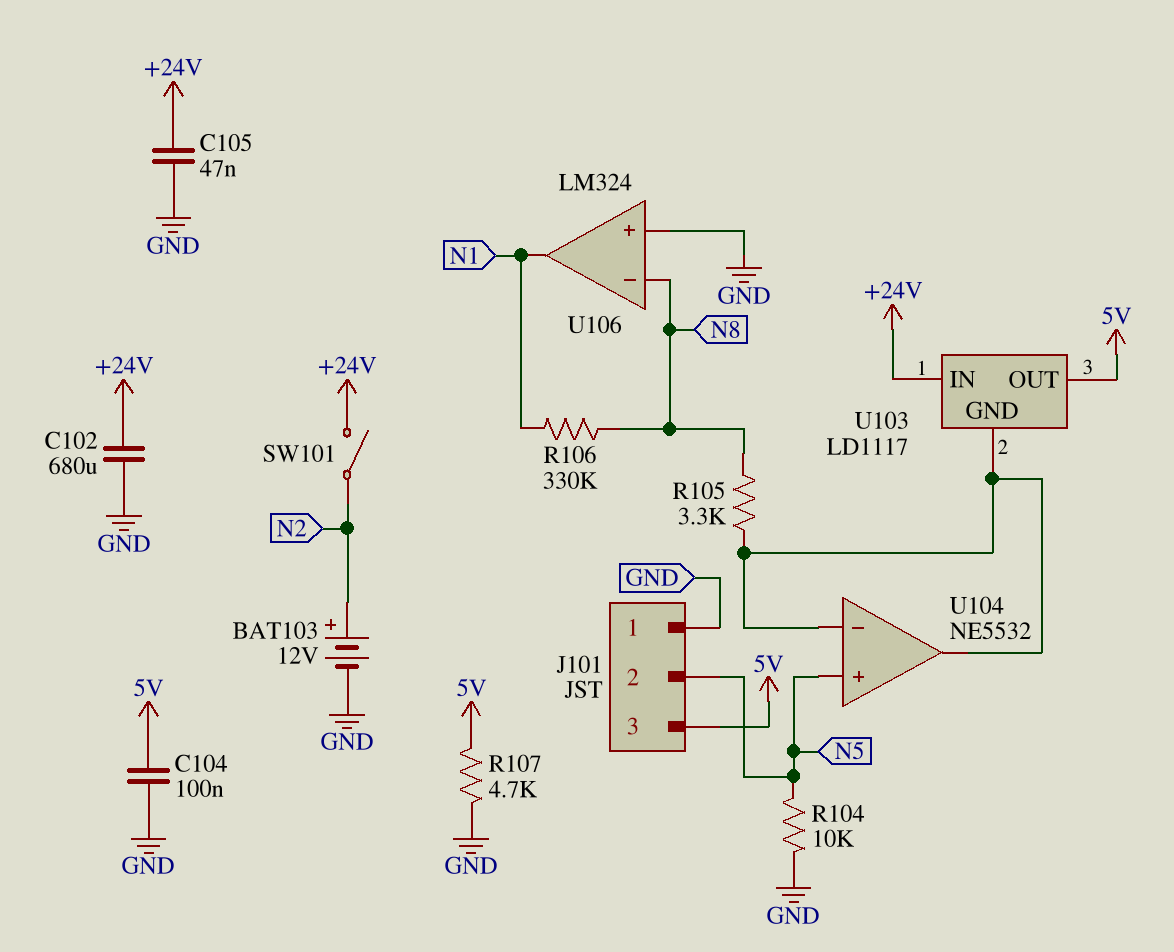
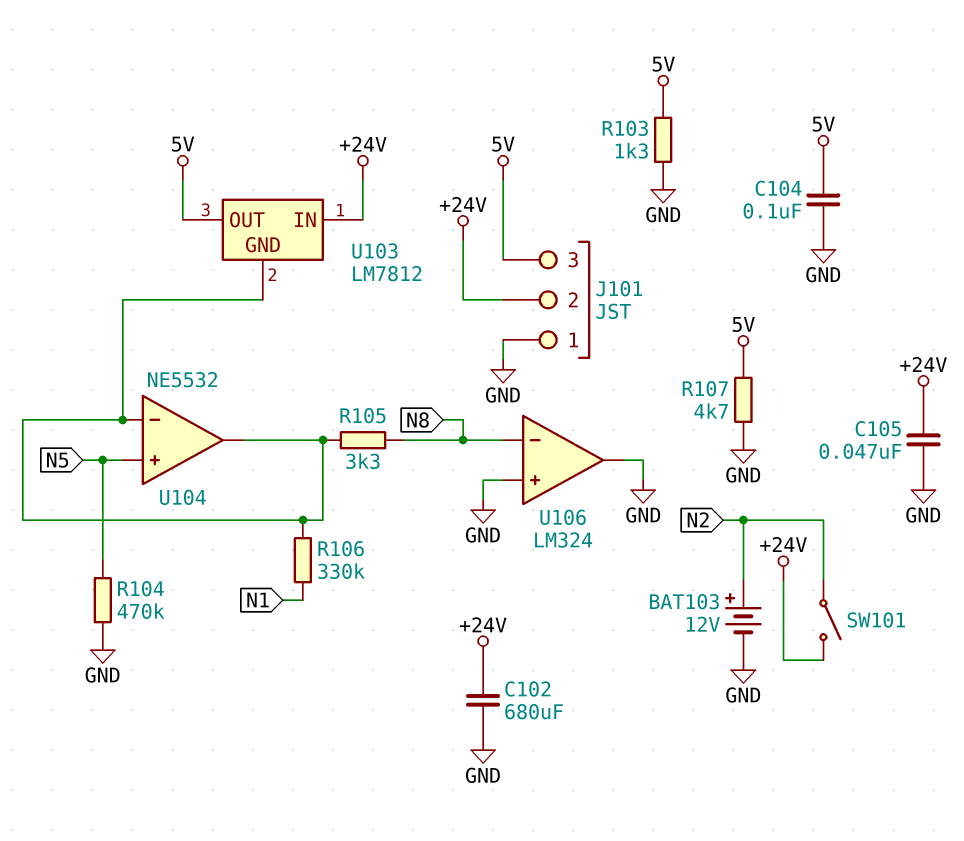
J101 pin 2: N5 -> +24V
R103: none -> 1.3k (5V, GND)
R104: 10k (GND, N5) -> 470k (GND, N5)
R106: 330k (N1, N8) -> 330k (N1, U103/GND)
U103: LD1117 -> LM7812
U106 pin out: N1 -> GND

